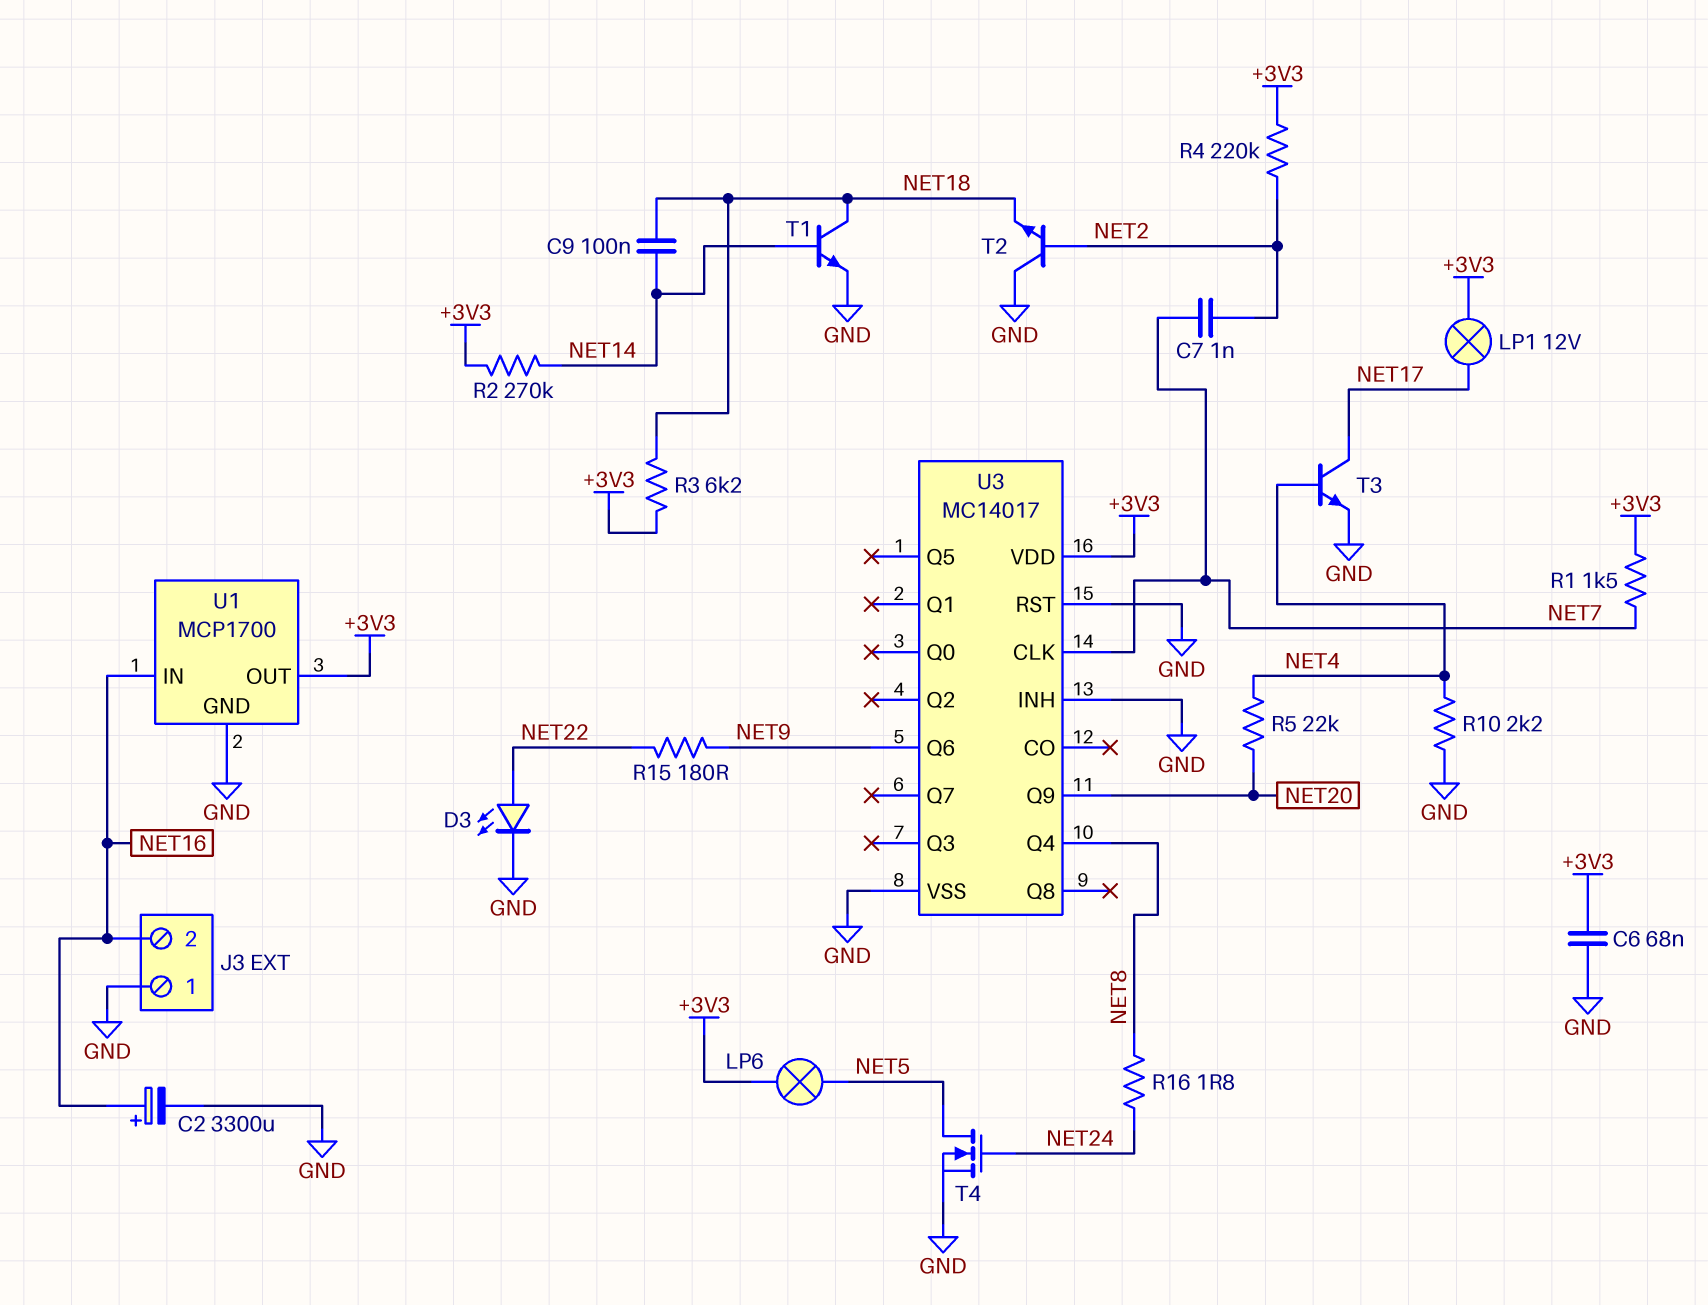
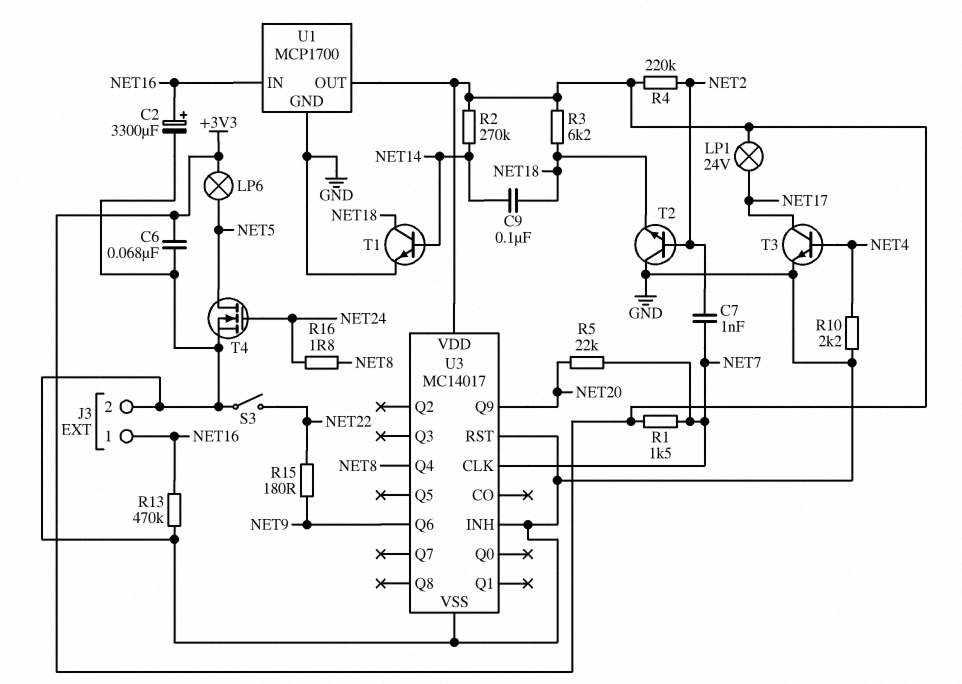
D3: LED (A NET22, K GND) -> none
J3 pin 1: GND -> NET16
J3 pin 2: NET16 -> GND
LP1: lamp 12V (+3V3, NET17) -> lamp 24V (+3V3, NET17)
R5: 22k (NET4, NET20) -> 22k (NET7, NET20)
R13: none -> 470k (GND, NET16)
S3: none -> switch (GND, NET22)

